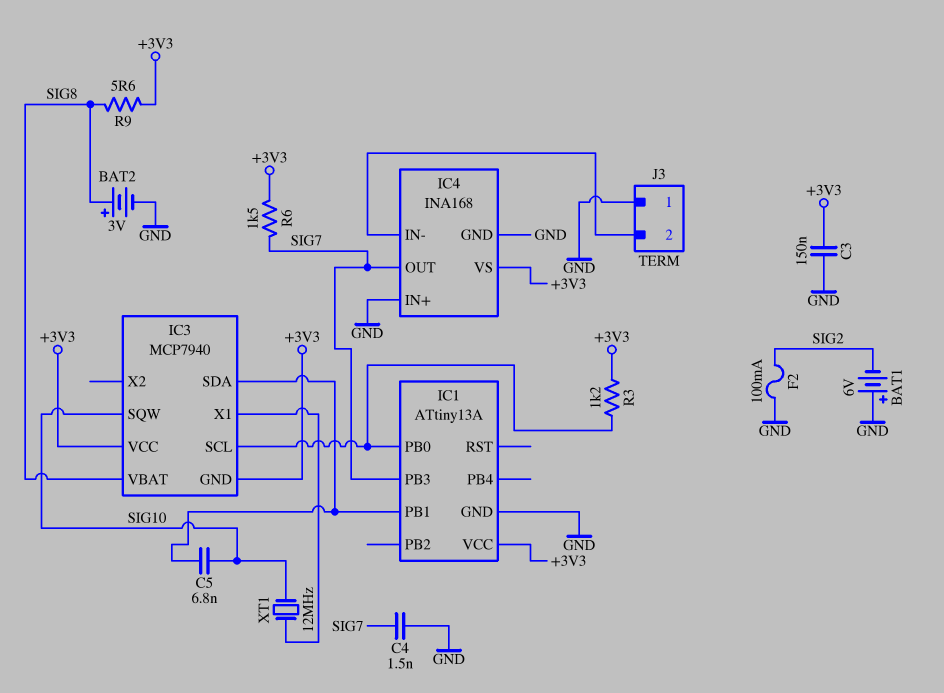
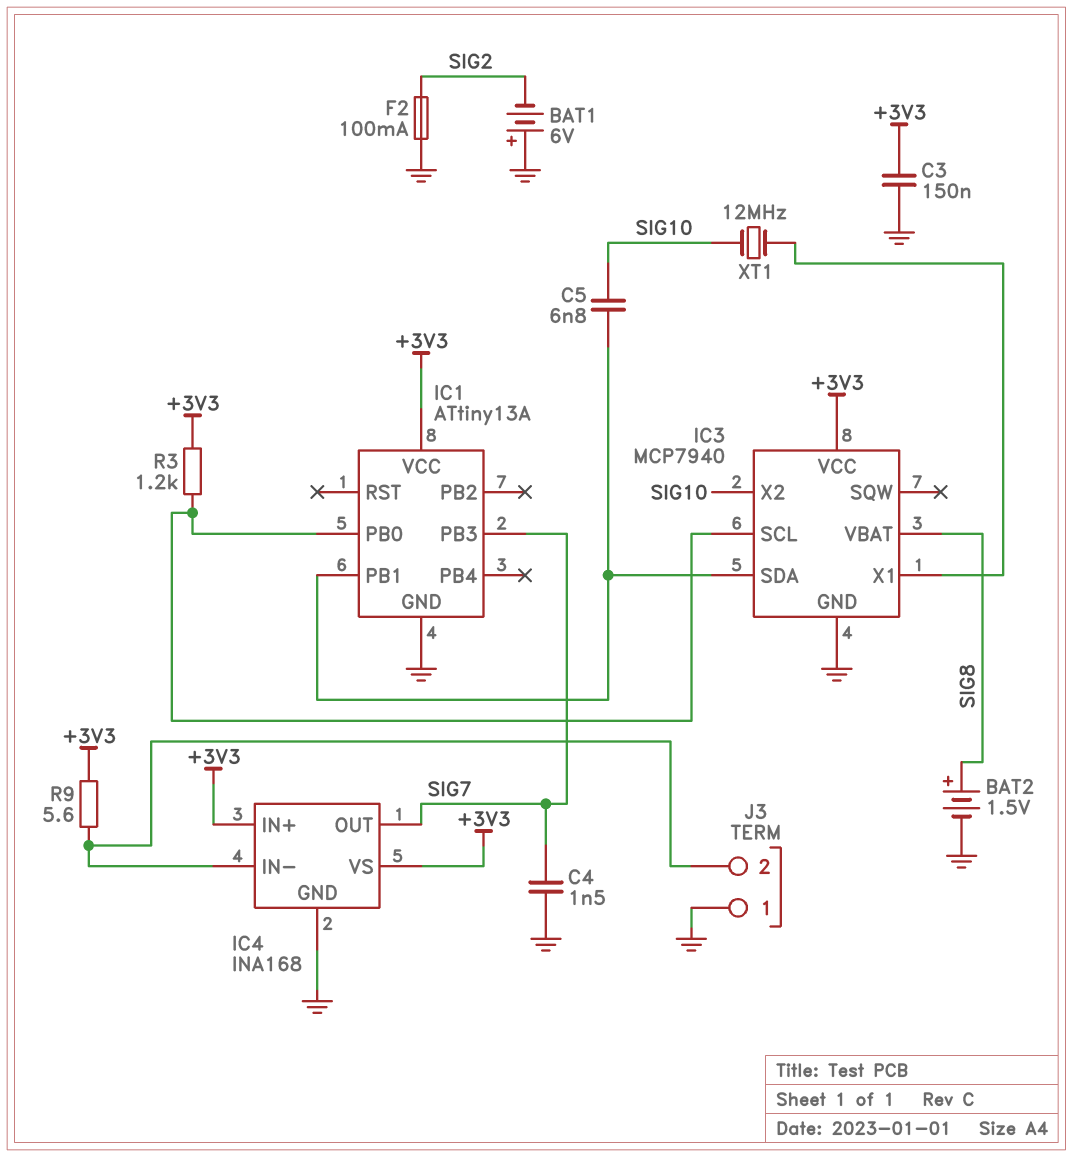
BAT2: 3V (plus SIG8, minus GND) -> 1.5V (plus SIG8, minus GND)
IC3 pin GND: +3V3 -> GND
IC3 pin SQW: SIG10 -> none
IC3 pin X2: none -> SIG10
IC4 pin IN+: GND -> +3V3
R6: 1.5k (+3V3, SIG7) -> none
R9: 5.6 (+3V3, SIG8) -> 5.6 (+3V3, IC4/IN-)

